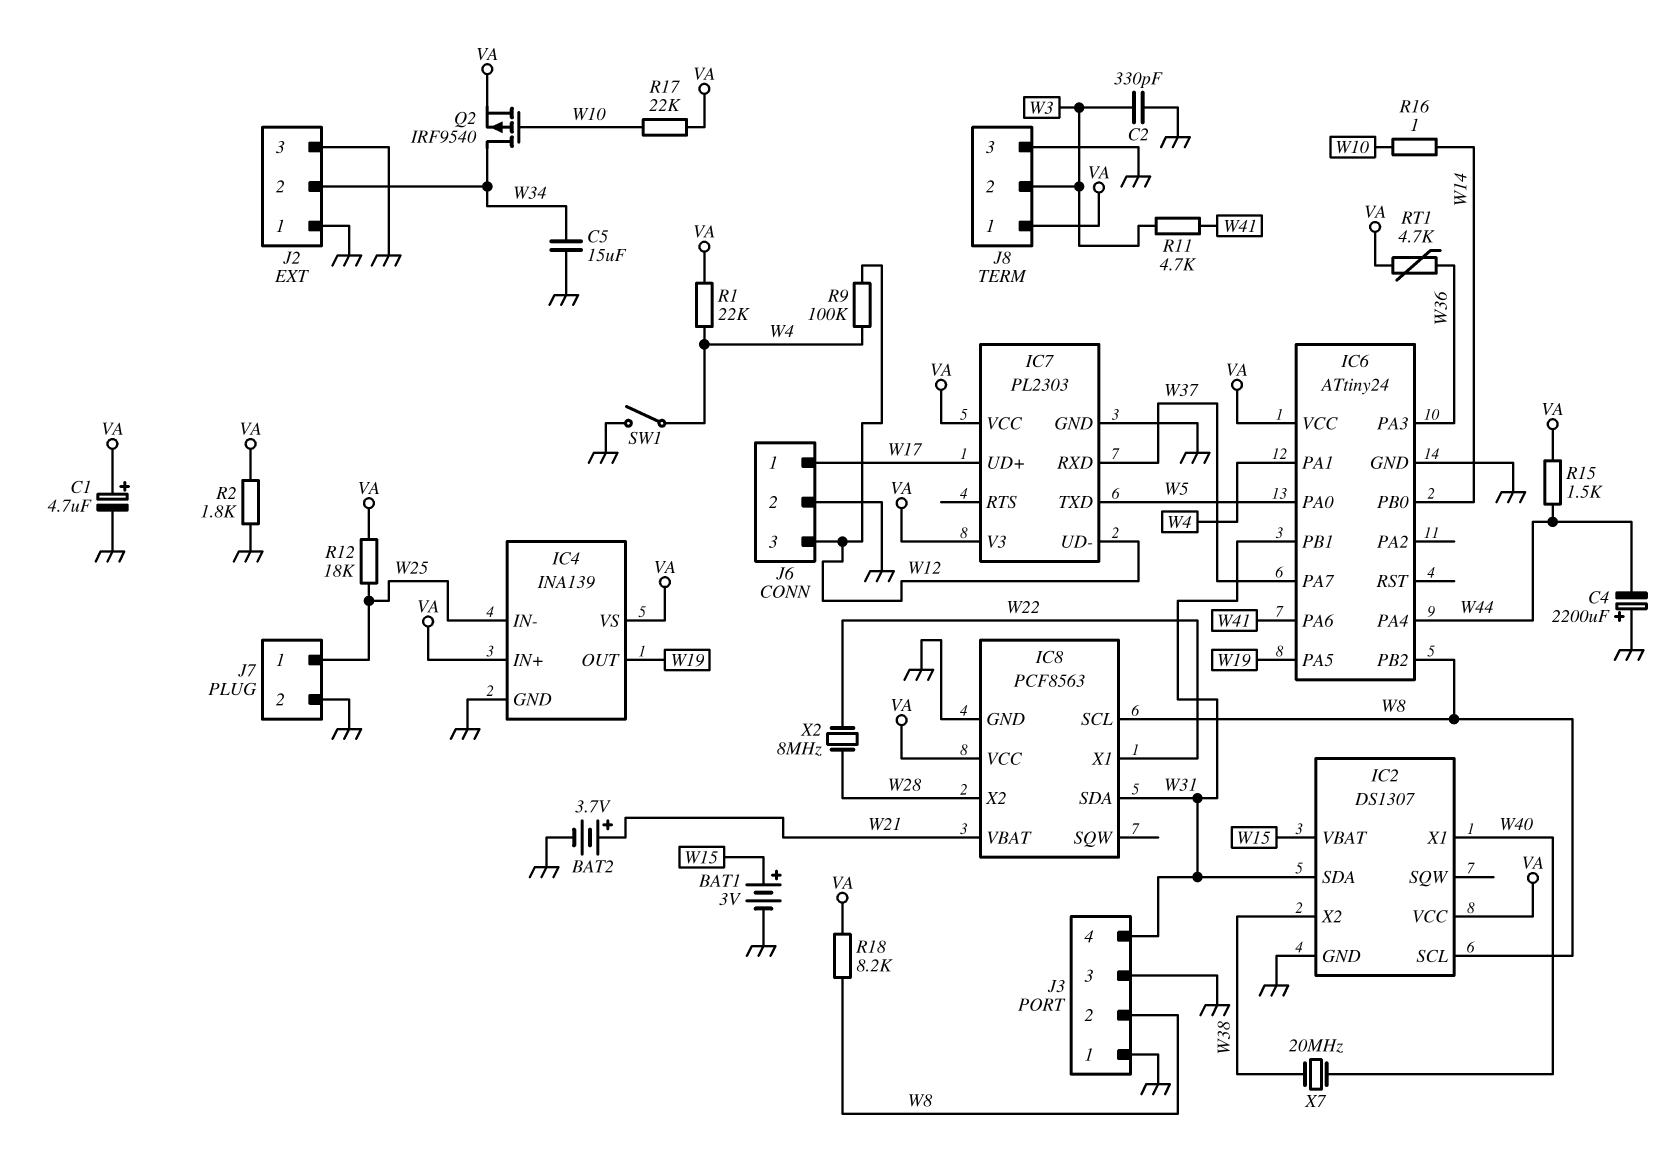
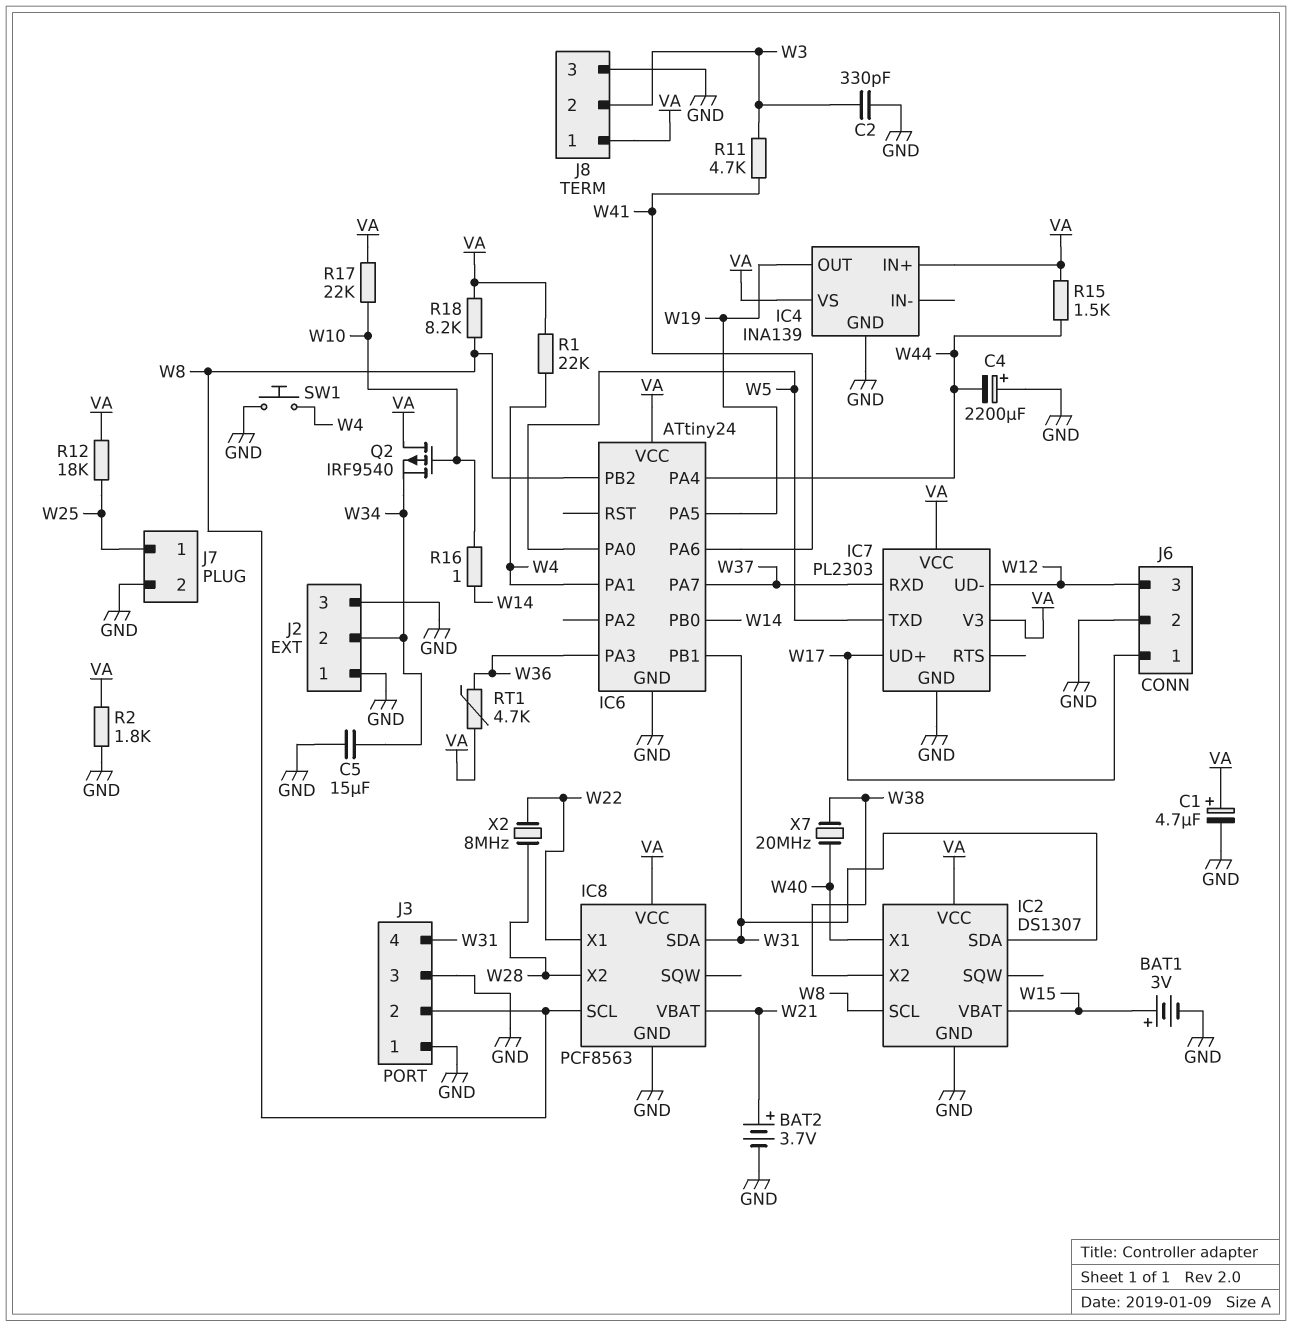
IC4 pin IN-: W25 -> none
Q2: PMOS IRF9540 (G W10, D W34, S VA) -> PMOS IRF9540 (G W10, D VA, S W34)
R9: 100k (W4, W12) -> none
SW1: switch (GND, W4) -> button (GND, W4)

